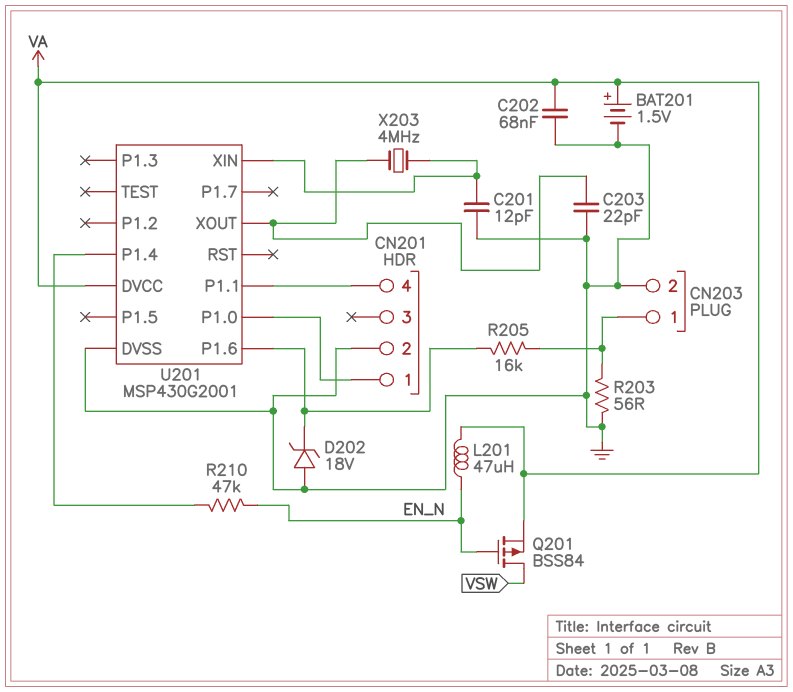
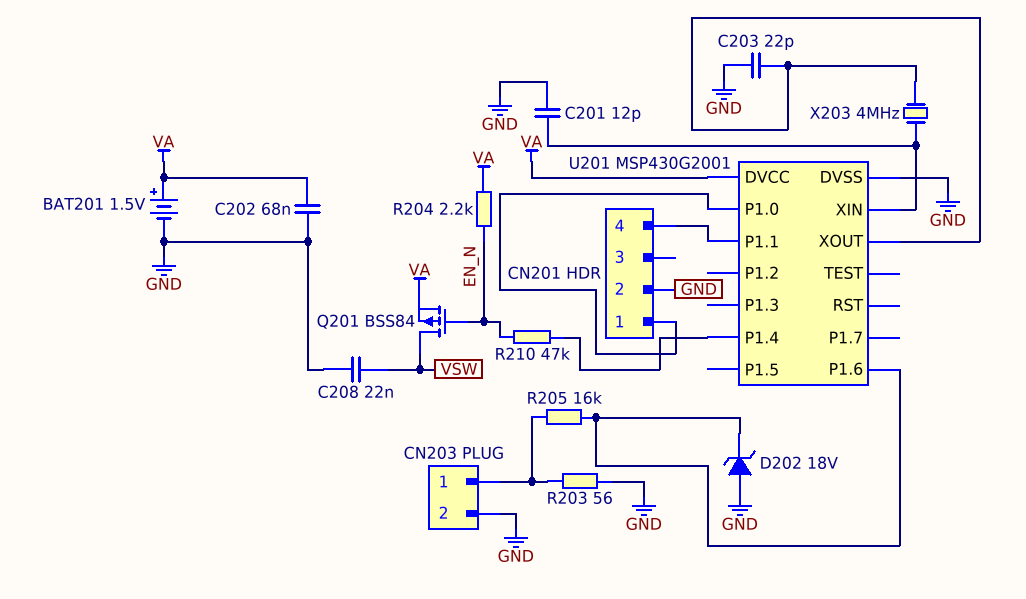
C208: none -> 22nF (GND, VSW)
L201: 47uH (EN_N, VA) -> none
R204: none -> 2.2k (EN_N, VA)

